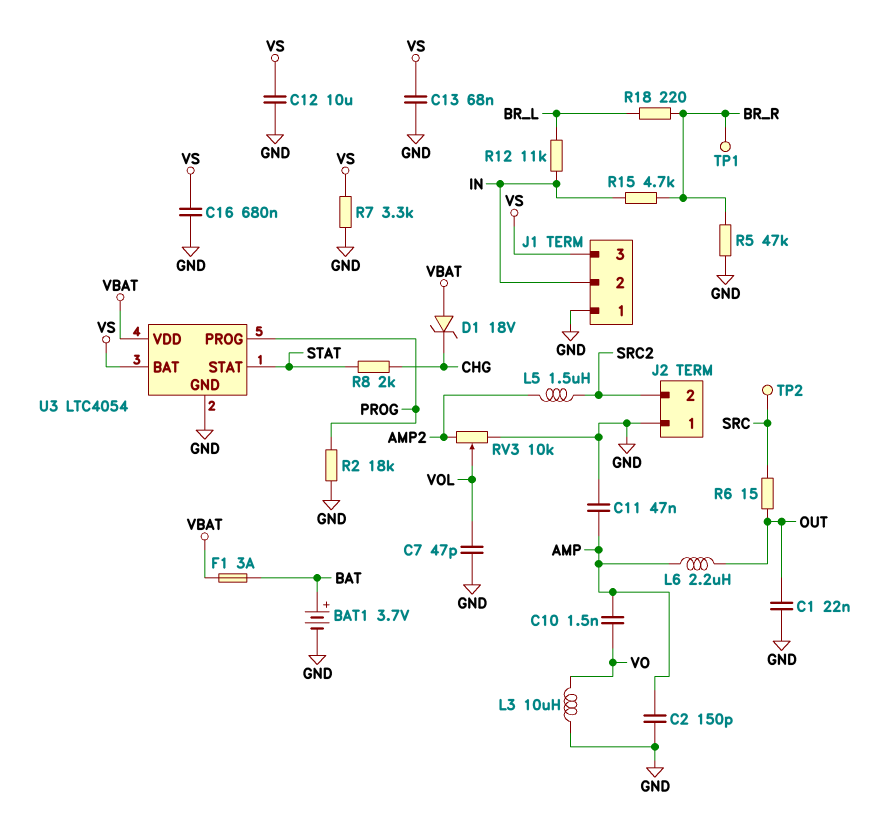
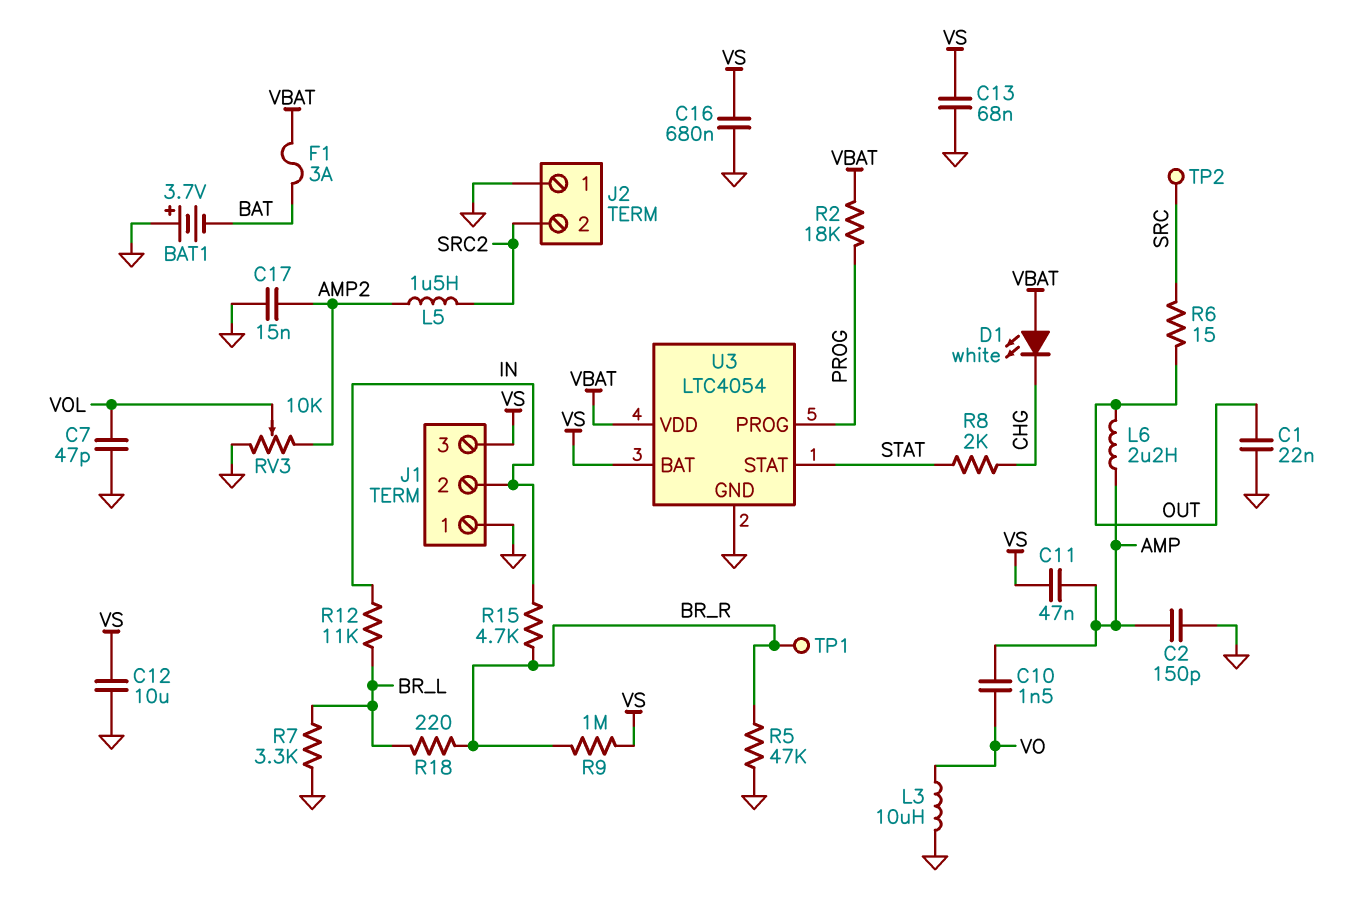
BAT1: 3.7V (plus BAT, minus GND) -> 3.7V (plus GND, minus BAT)
C11: 47nF (AMP, GND) -> 47nF (AMP, VS)
C17: none -> 15nF (AMP2, GND)
D1: zener 18V (A VBAT, K CHG) -> LED white (A VBAT, K CHG)
R2: 18k (GND, PROG) -> 18k (PROG, VBAT)
R7: 3.3k (GND, VS) -> 3.3k (BR_L, GND)
R9: none -> 1M (BR_R, VS)

